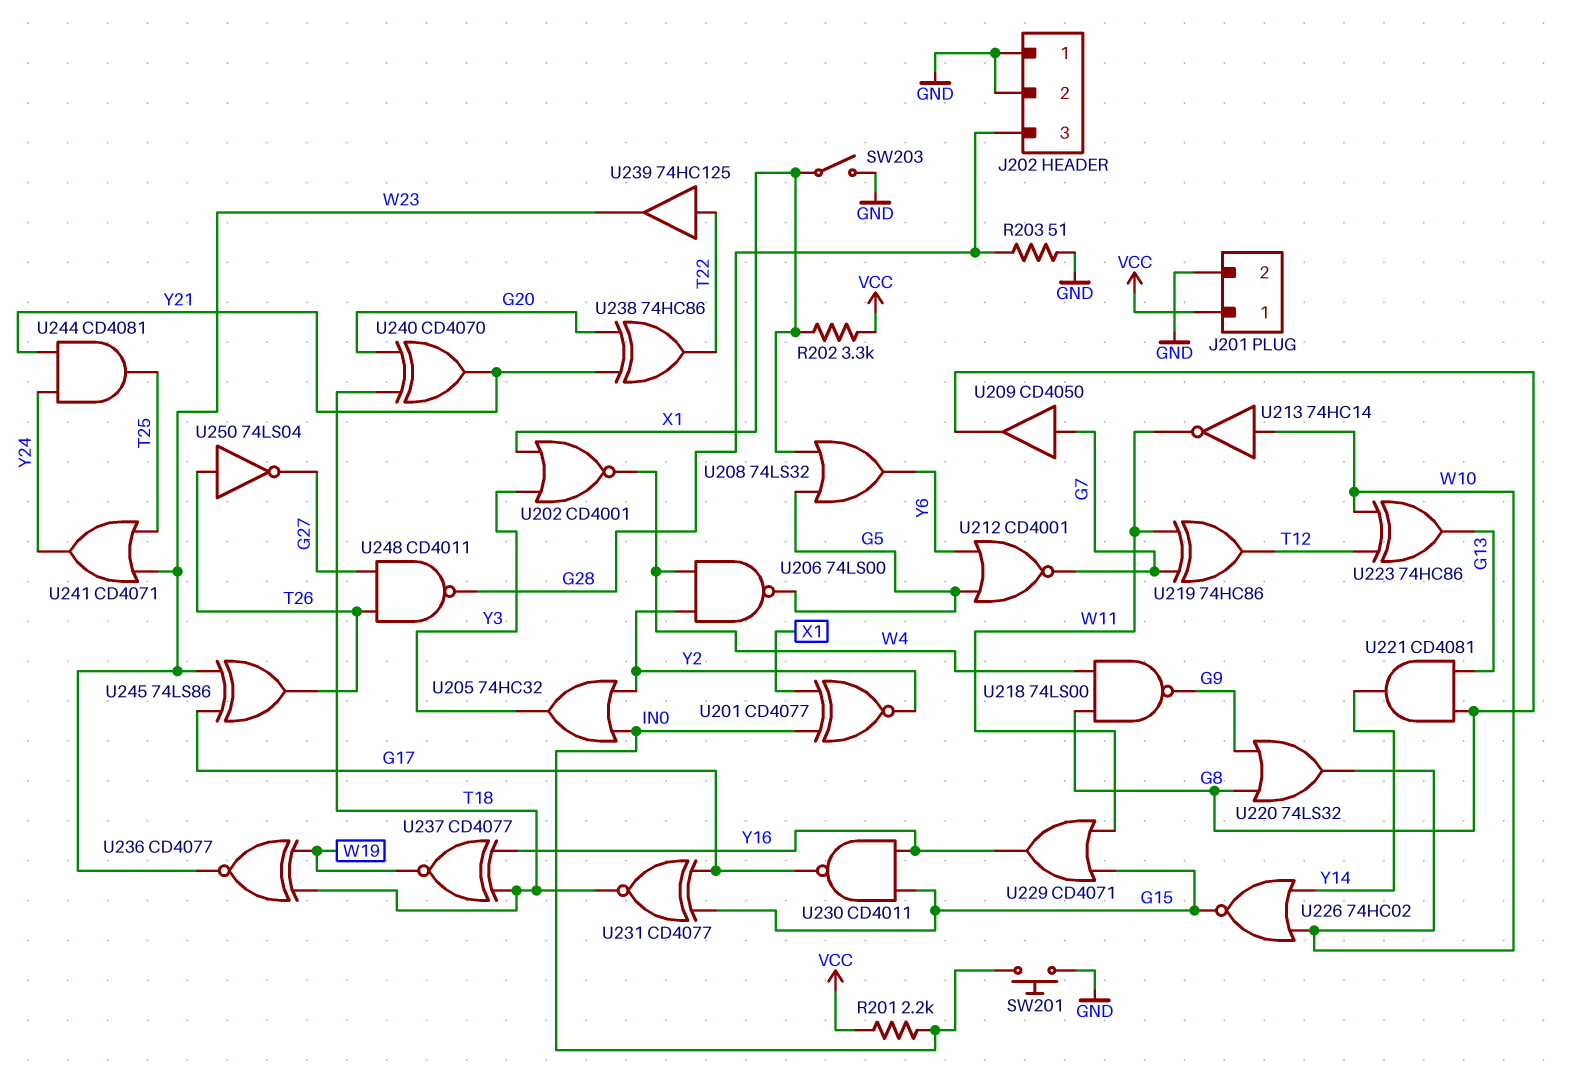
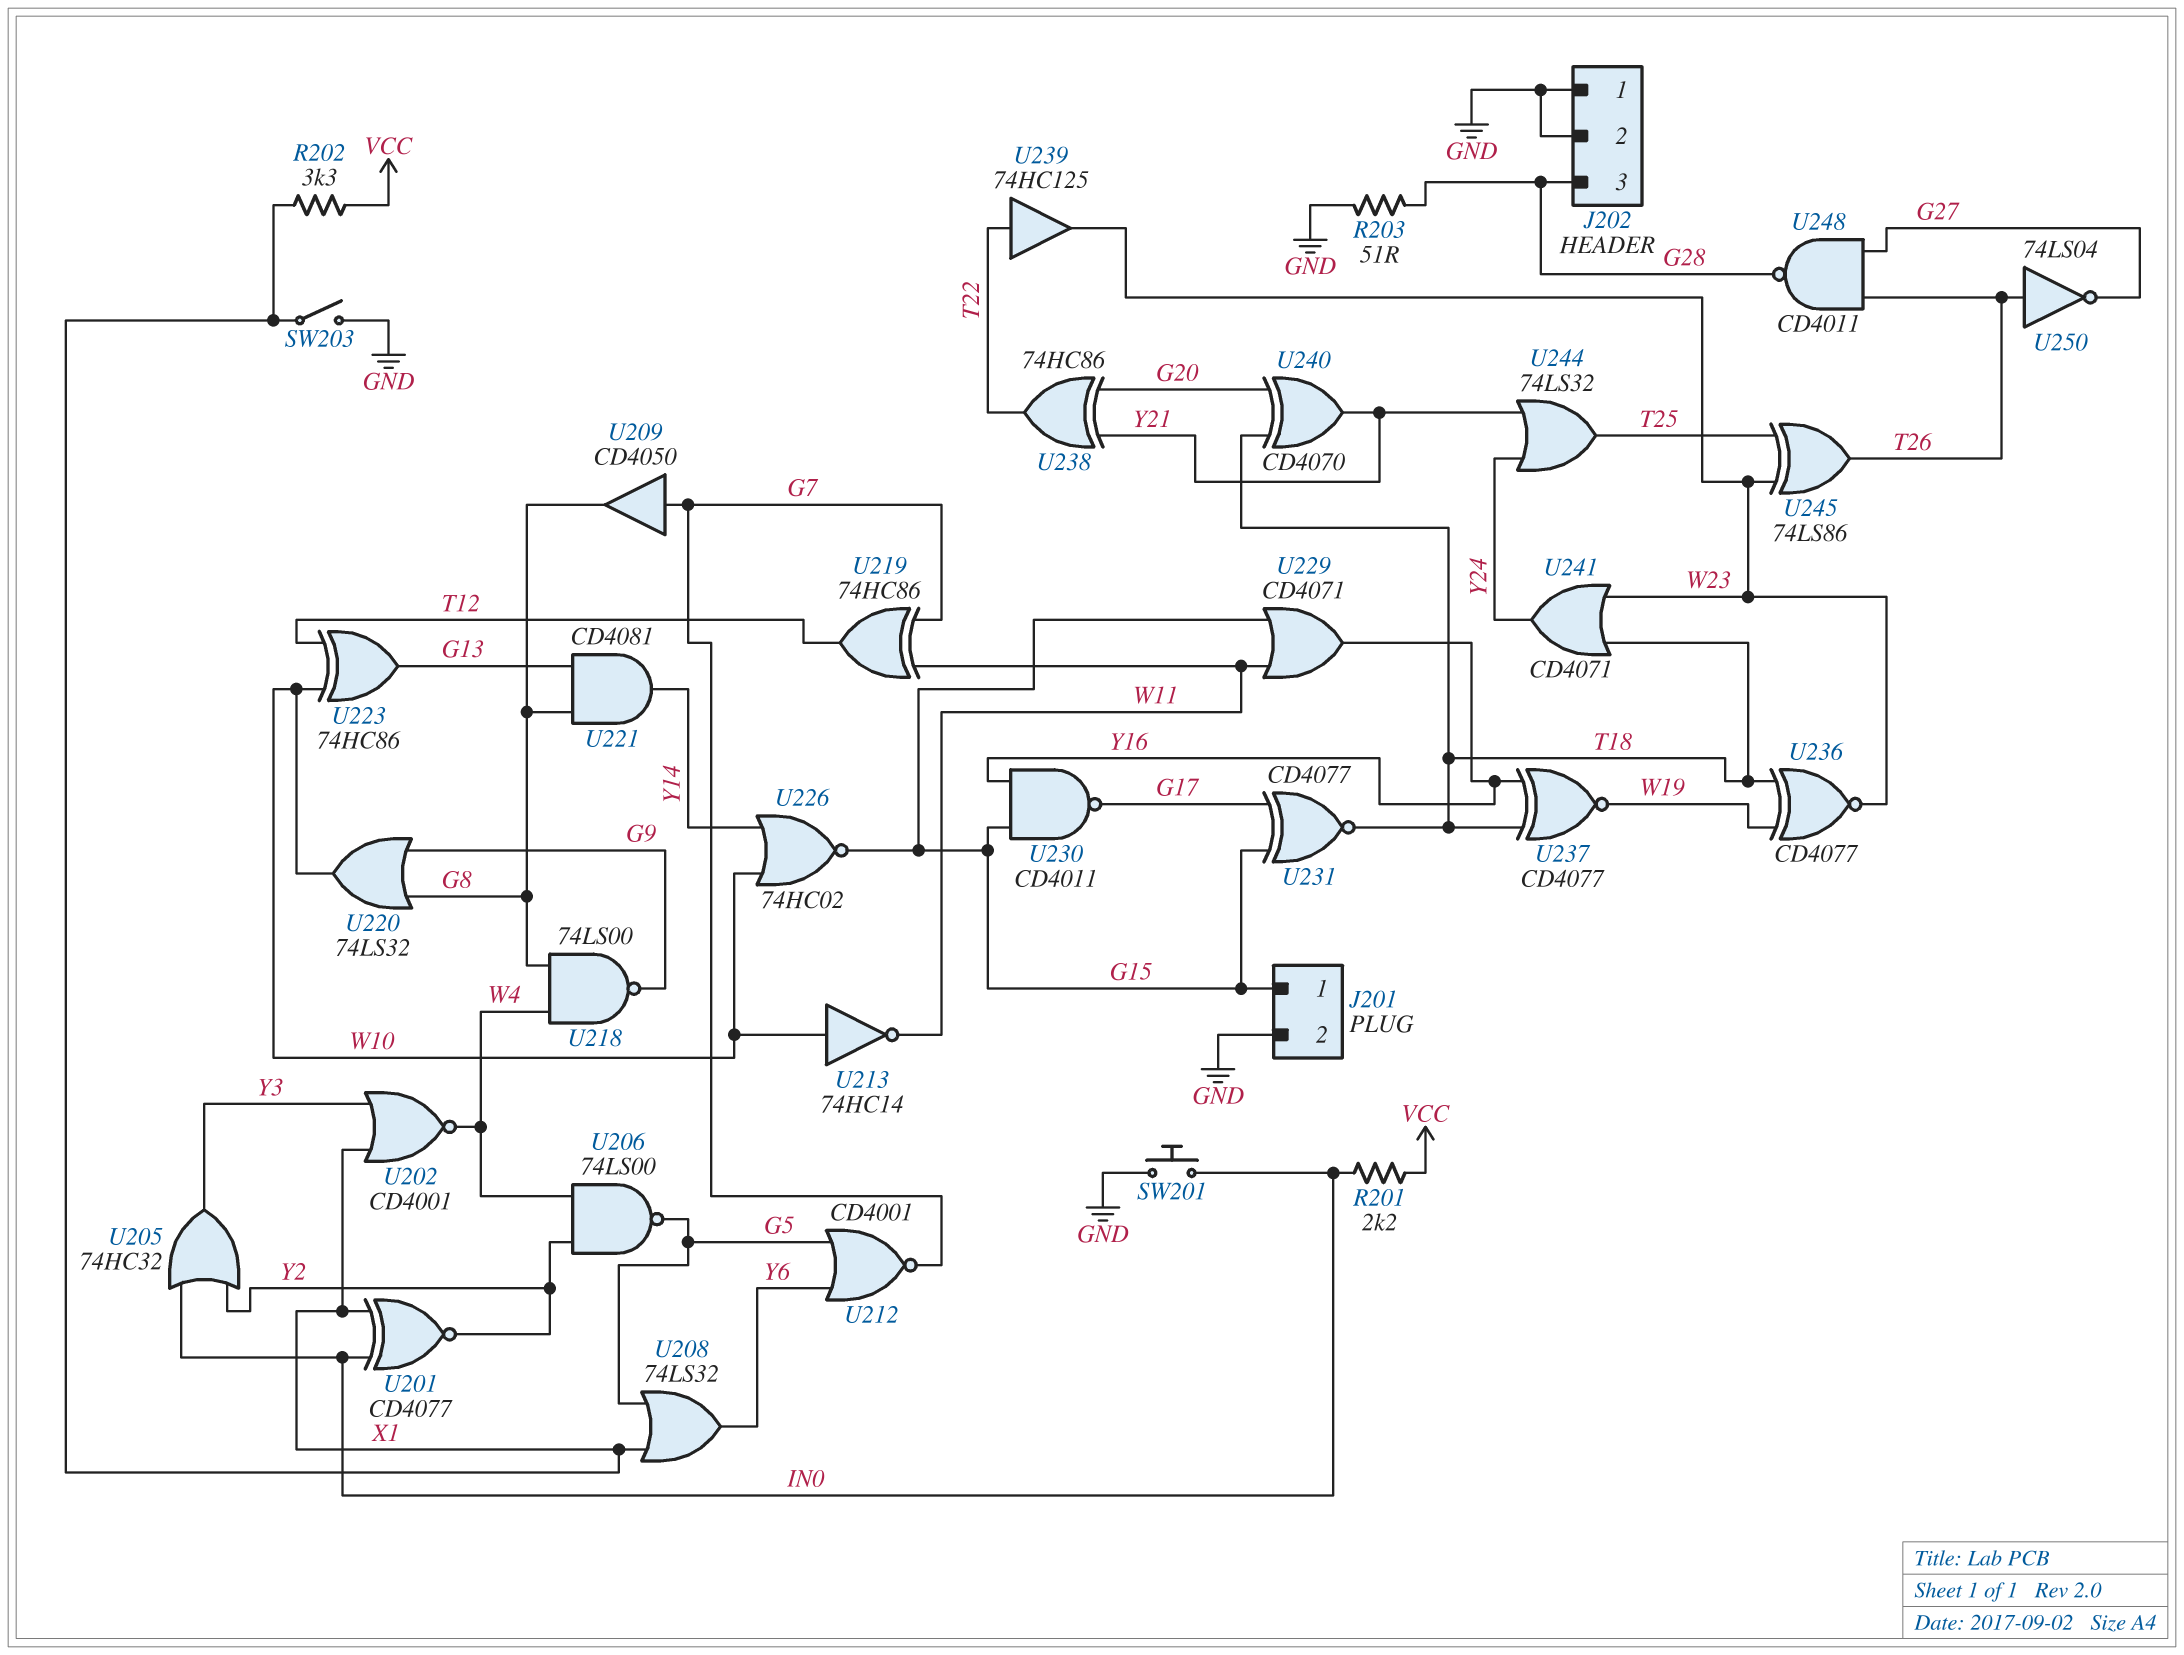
J201 pin 1: VCC -> G15
U241: OR CD4071 (in T25, in W23, out Y24) -> OR CD4071 (in T18, in W23, out Y24)
U244: AND CD4081 (in Y21, in Y24, out T25) -> OR 74LS32 (in Y21, in Y24, out T25)
U245: XOR 74LS86 (in G17, in W23, out T26) -> XOR 74LS86 (in T25, in W23, out T26)

